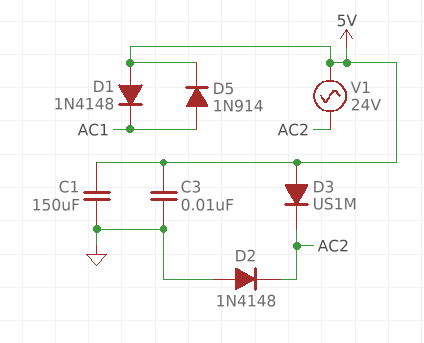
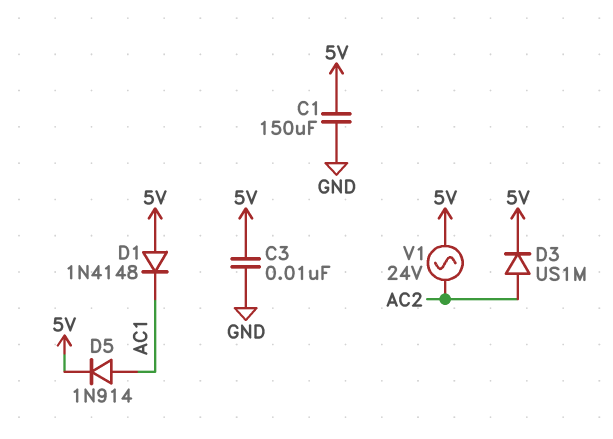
D2: diode 1N4148 (A GND, K AC2) -> none
D3: diode US1M (A 5V, K AC2) -> diode US1M (A AC2, K 5V)

